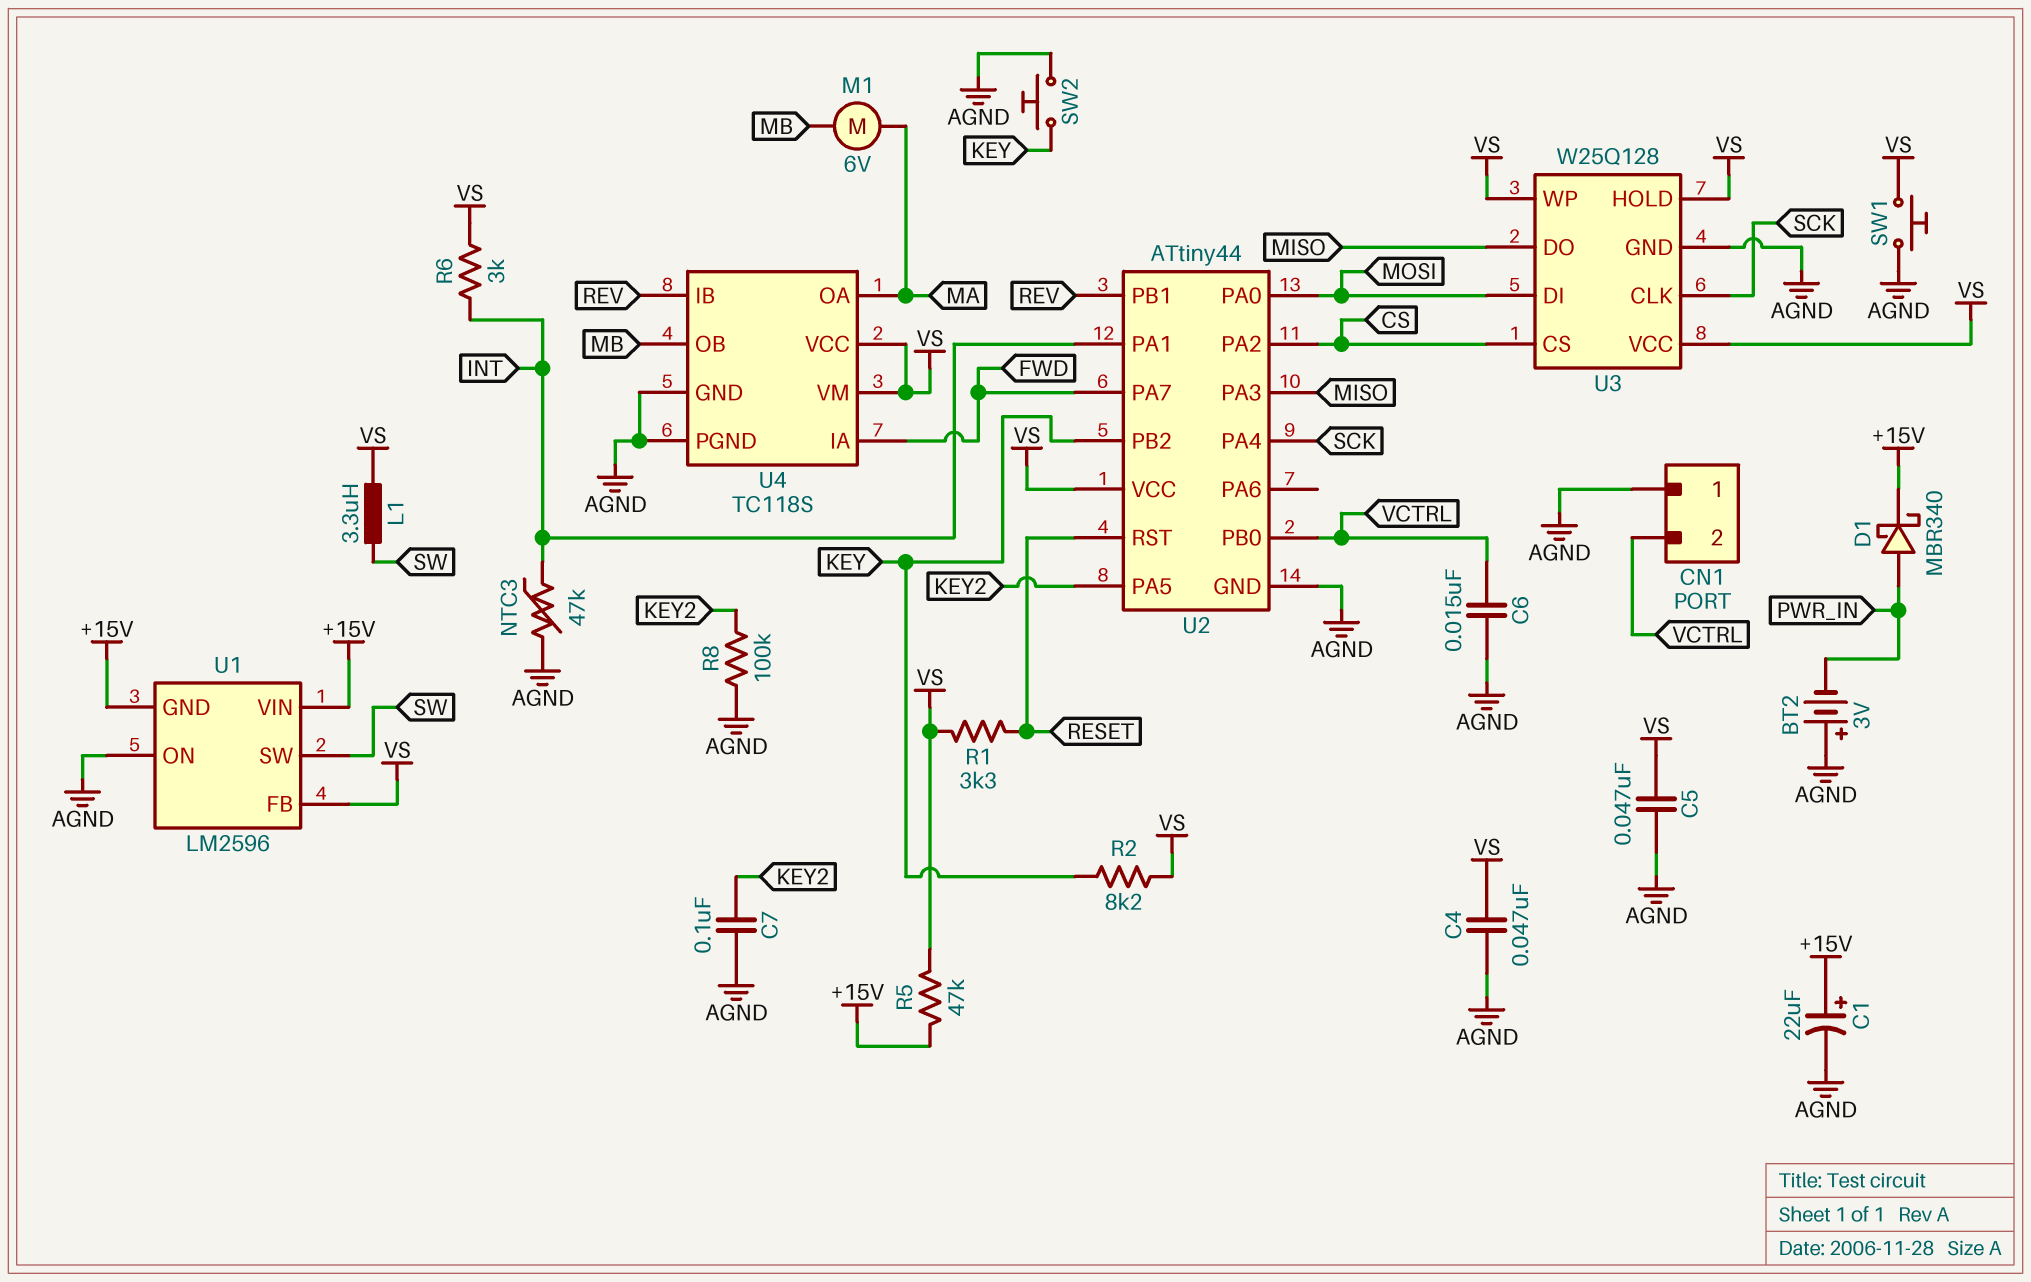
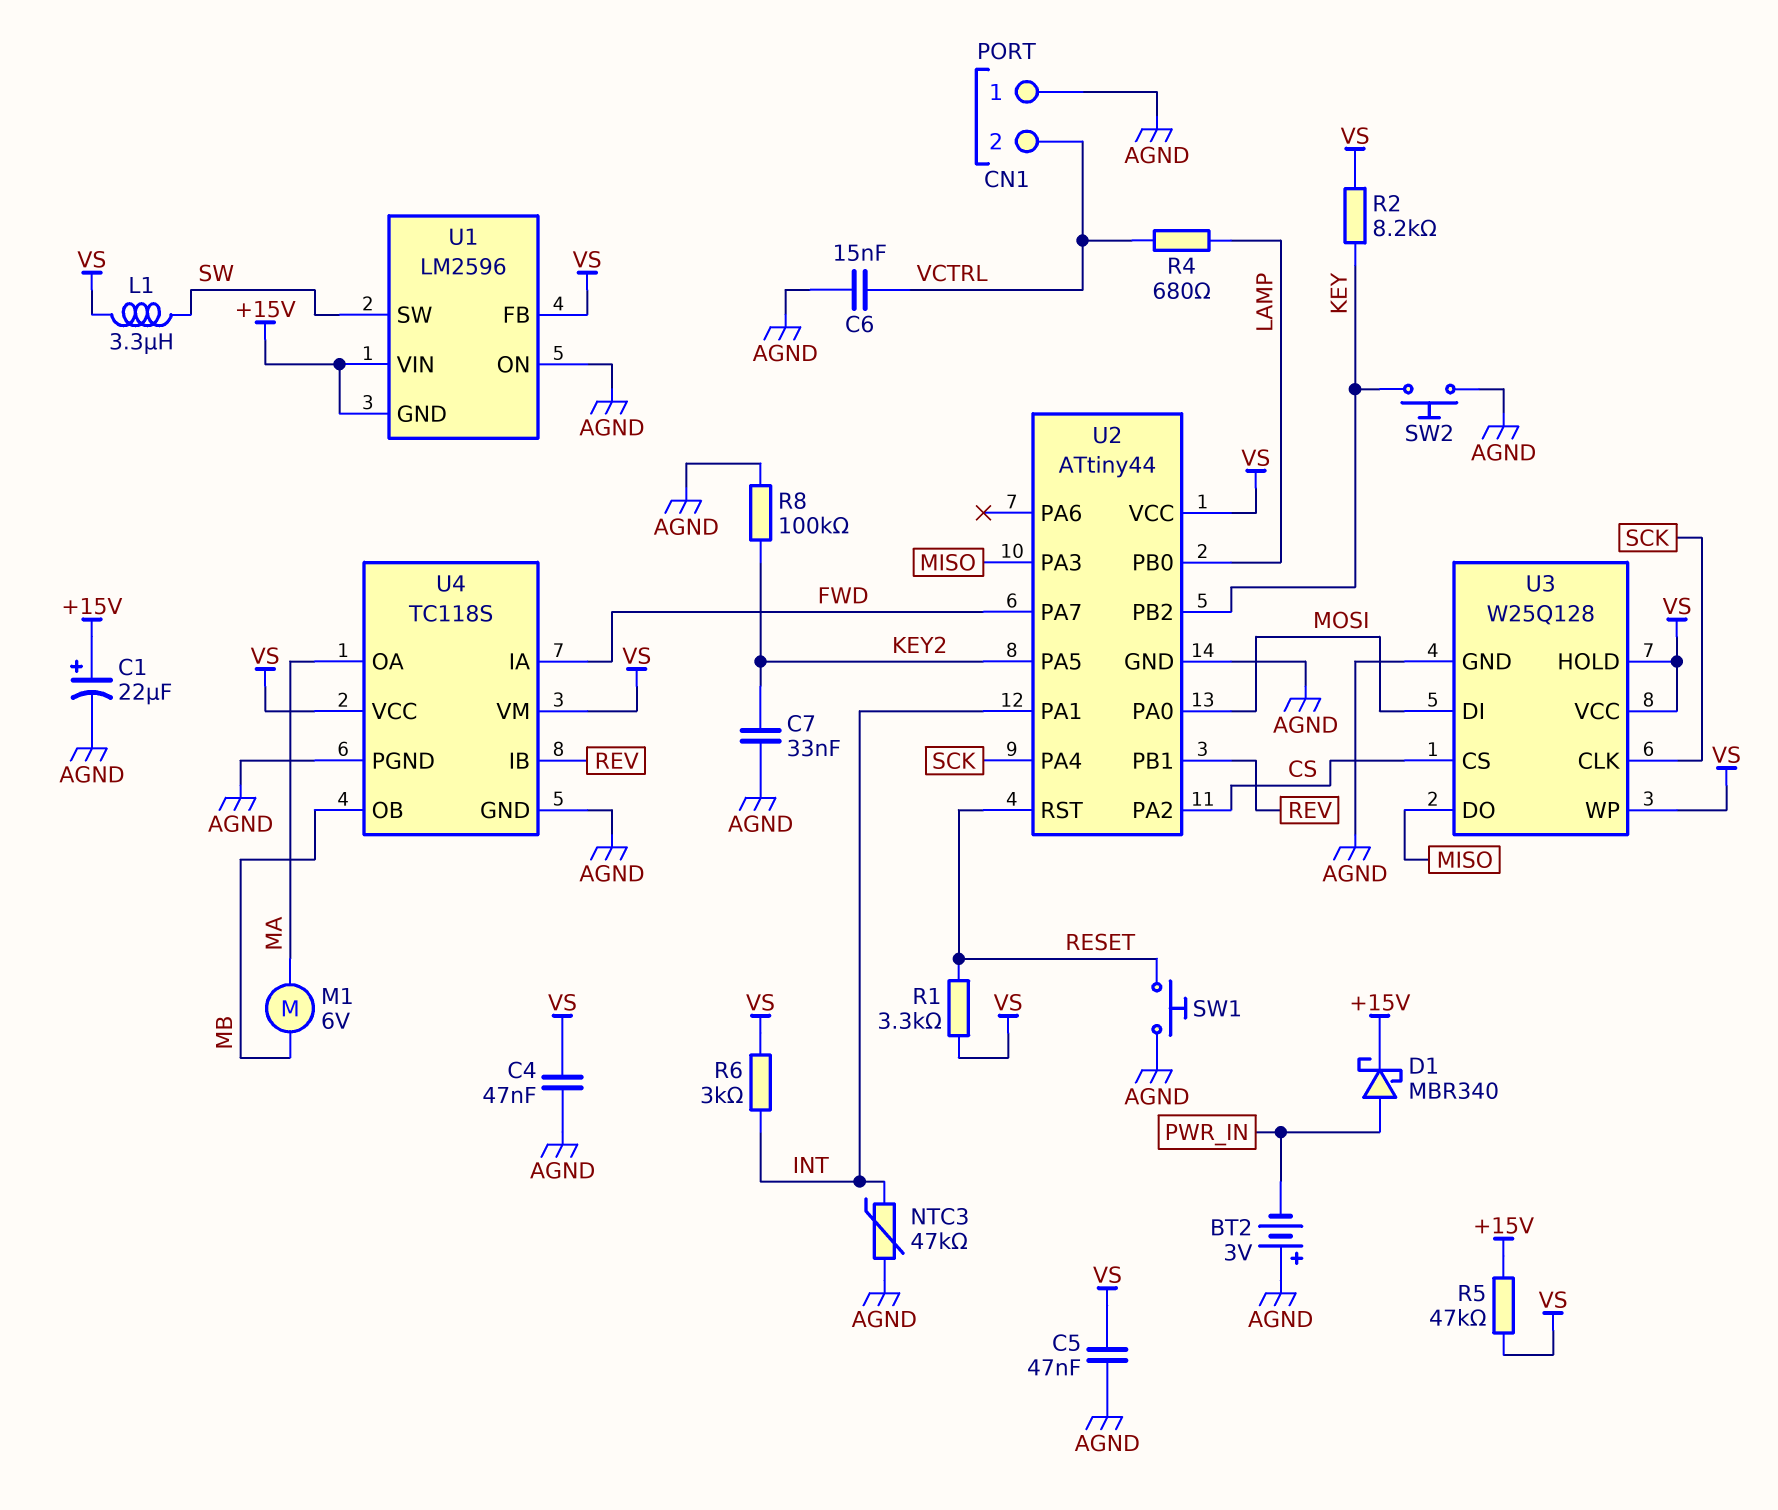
C7: 100nF (AGND, KEY2) -> 33nF (AGND, KEY2)
R4: none -> 680 (LAMP, VCTRL)
SW1: button (AGND, VS) -> button (AGND, RESET)
U2 pin PB0: VCTRL -> LAMP

